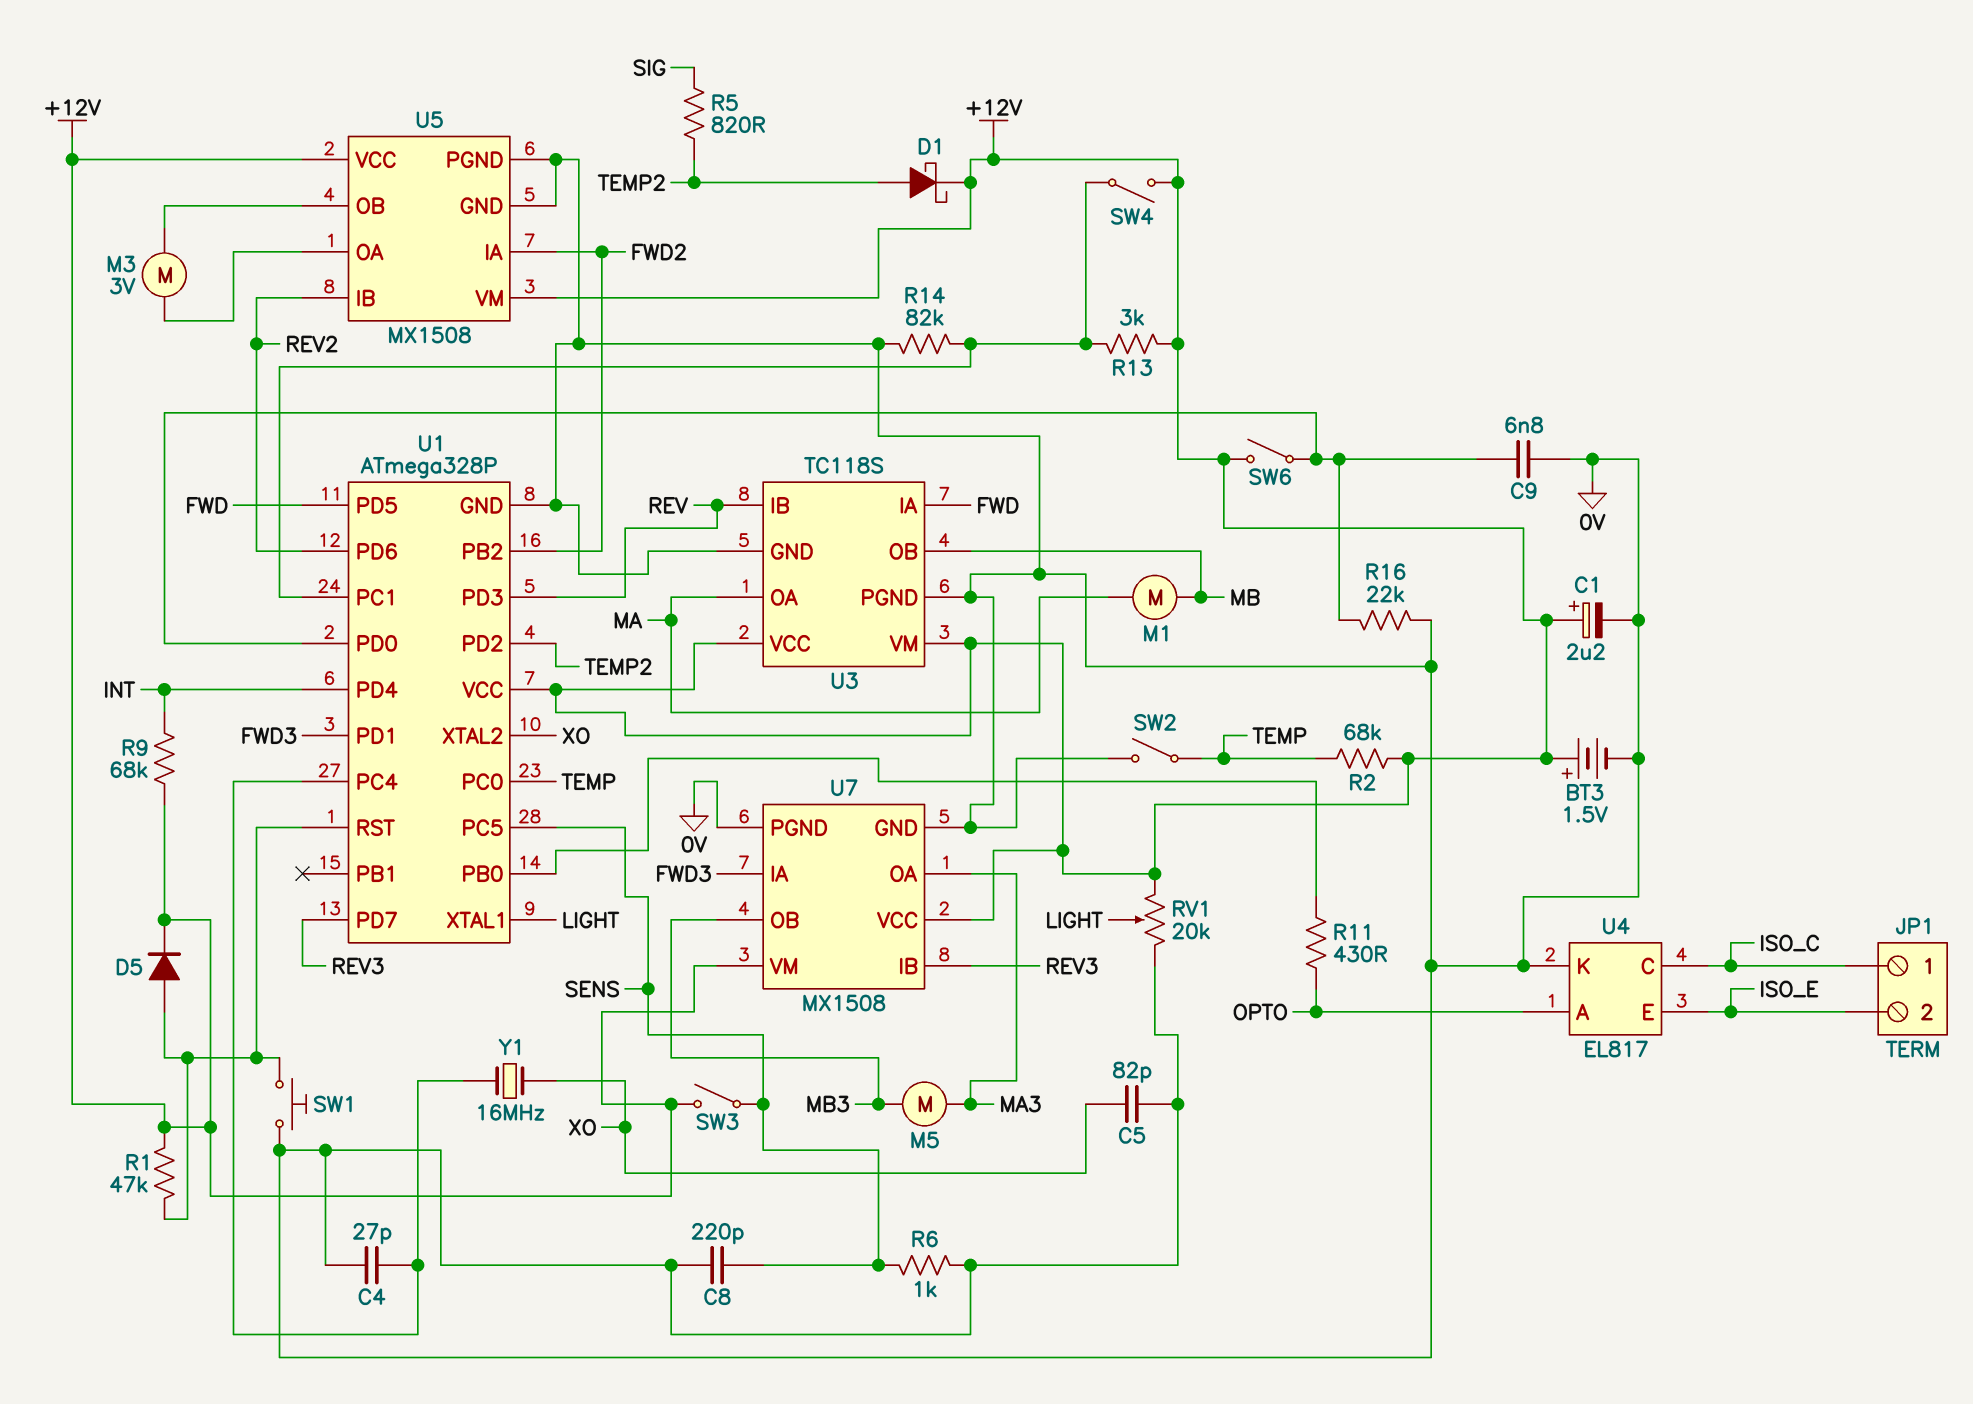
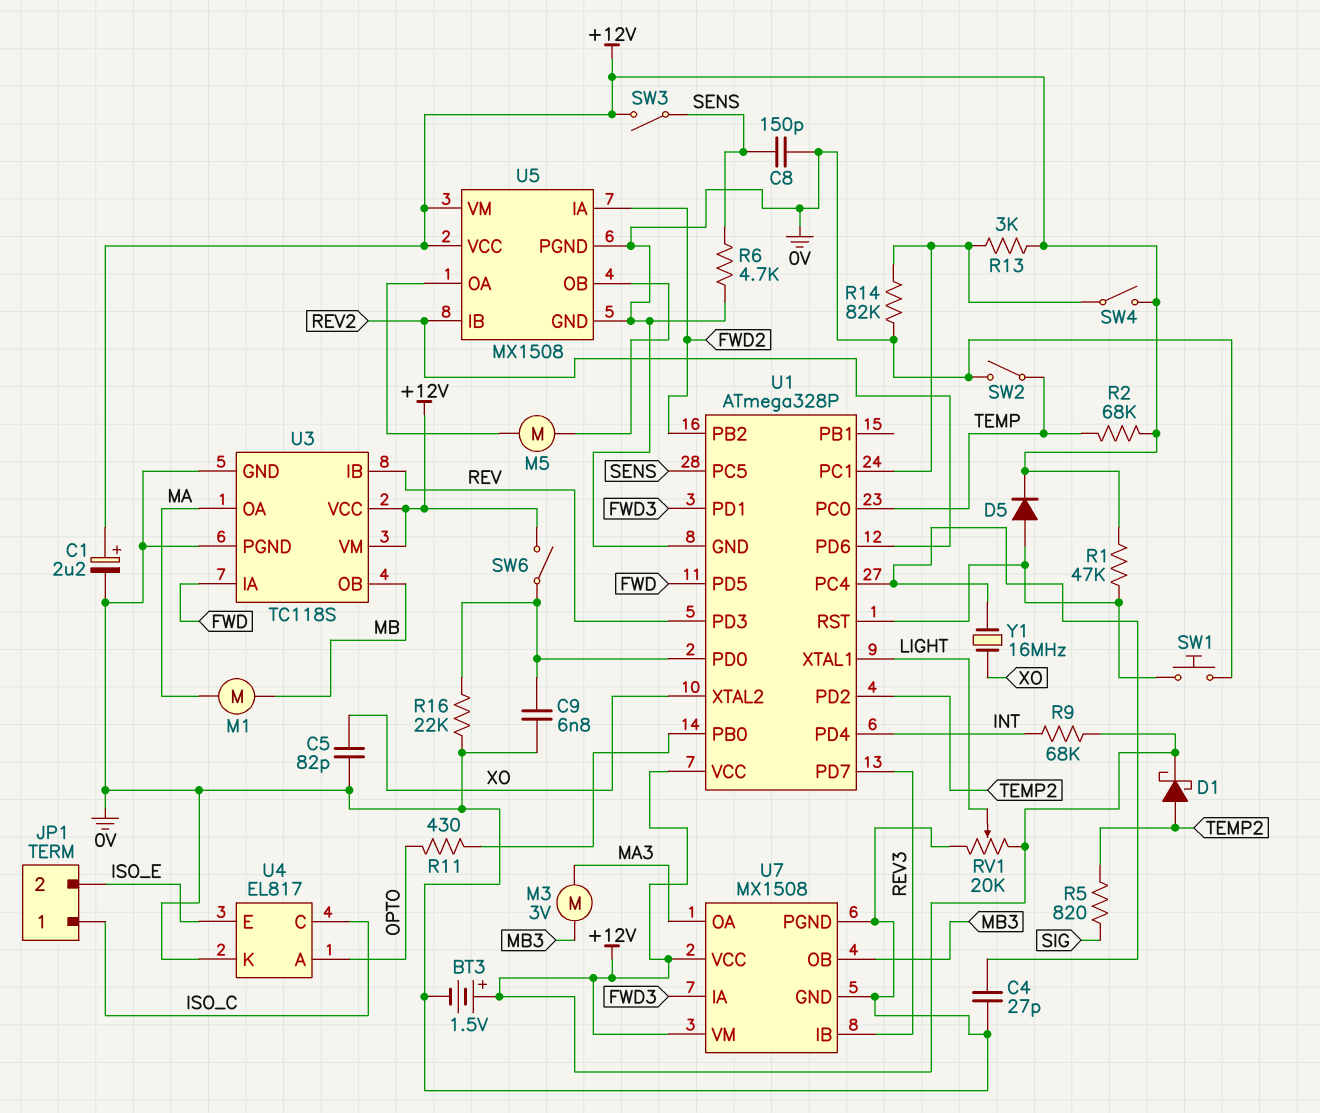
C8: 220pF (0V, SENS) -> 150pF (0V, SENS)
M3: motor 3V (U5/OA, U5/OB) -> motor 3V (MA3, MB3)
M5: motor (MA3, MB3) -> motor (U5/OA, U5/OB)
R6: 1k (0V, SENS) -> 4.7k (0V, SENS)

